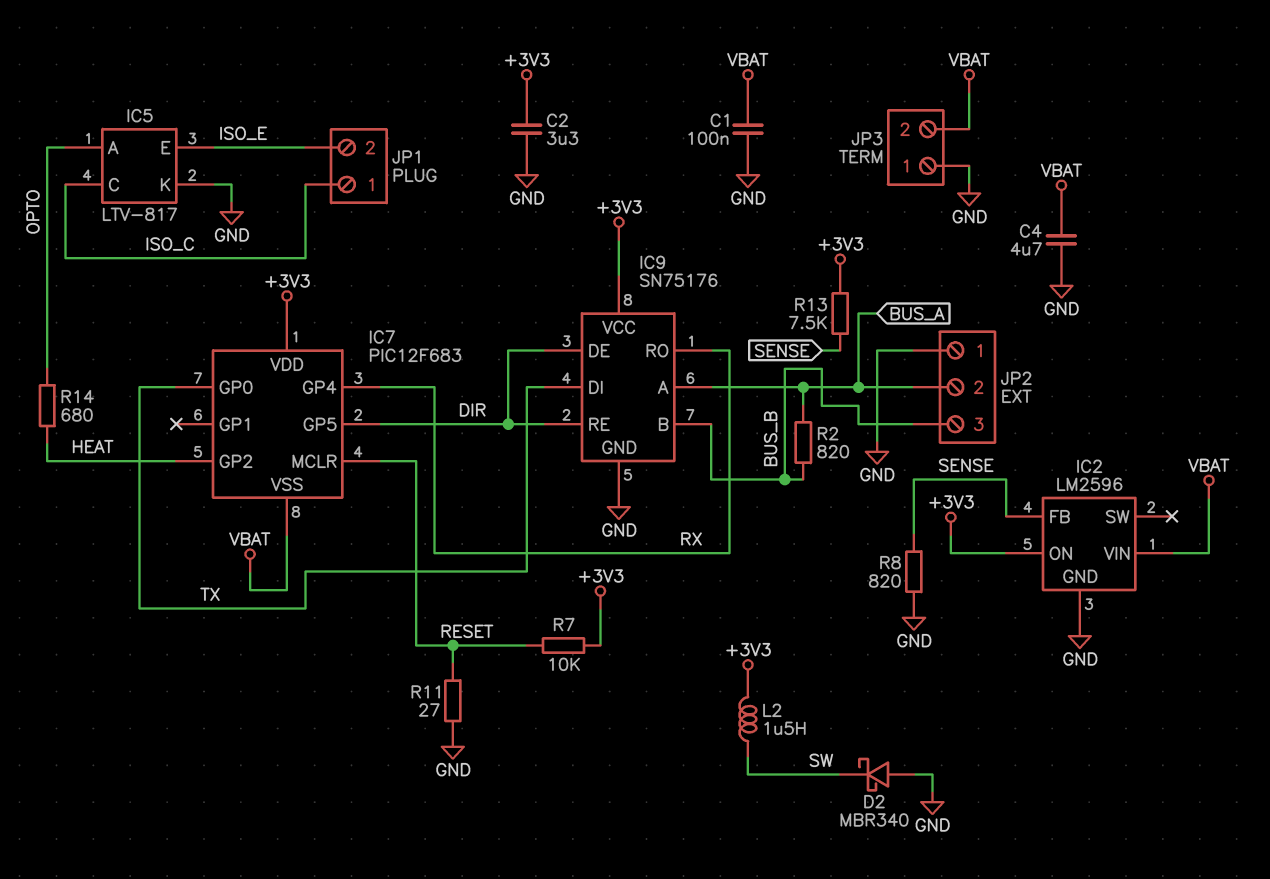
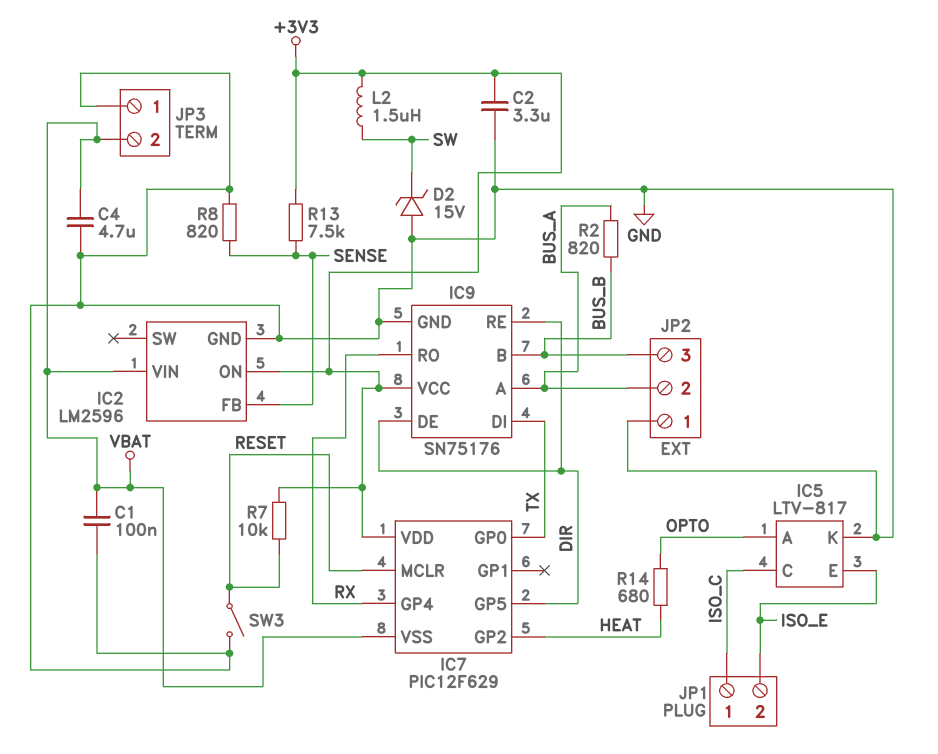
D2: schottky MBR340 (A GND, K SW) -> zener 15V (A GND, K SW)
IC7: PIC12F683 -> PIC12F629
R11: 27 (GND, RESET) -> none
SW3: none -> switch (GND, RESET)

